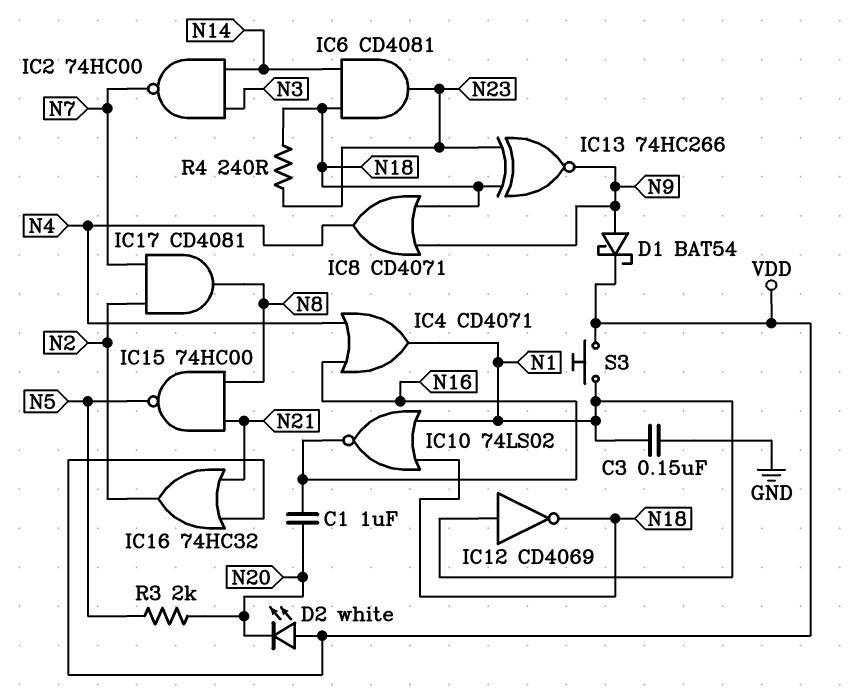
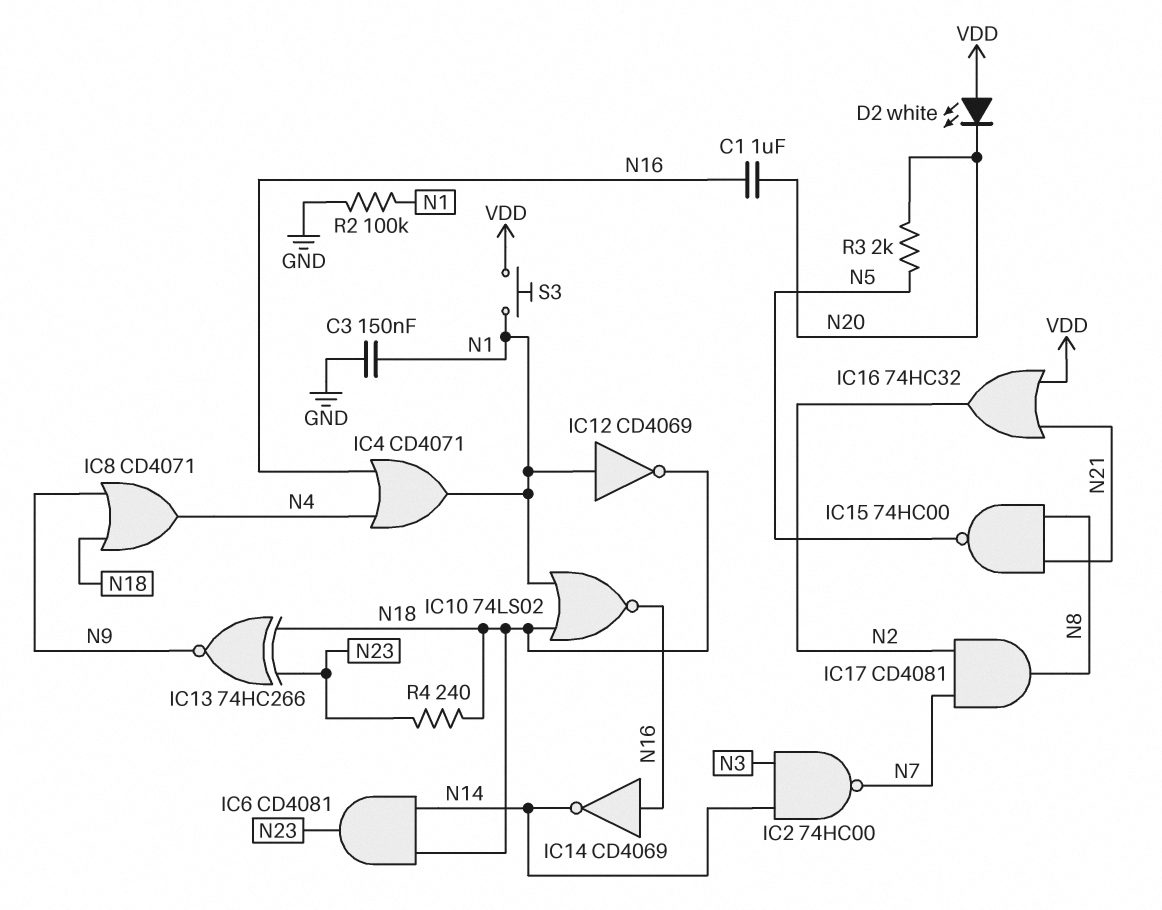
D1: schottky BAT54 (A N9, K VDD) -> none
IC14: none -> NOT CD4069 (in N16, out N14)
R2: none -> 100k (GND, N1)

